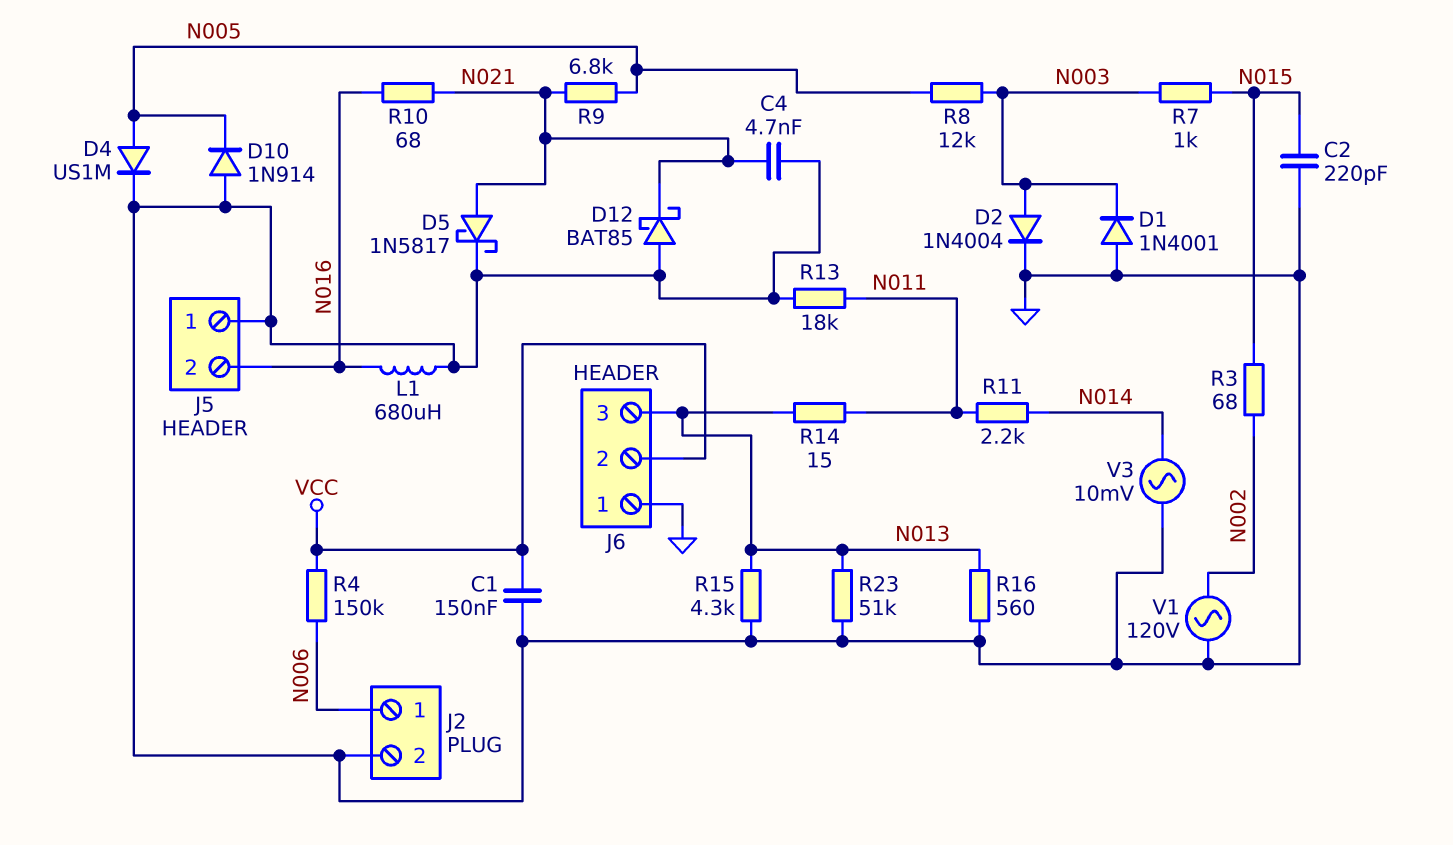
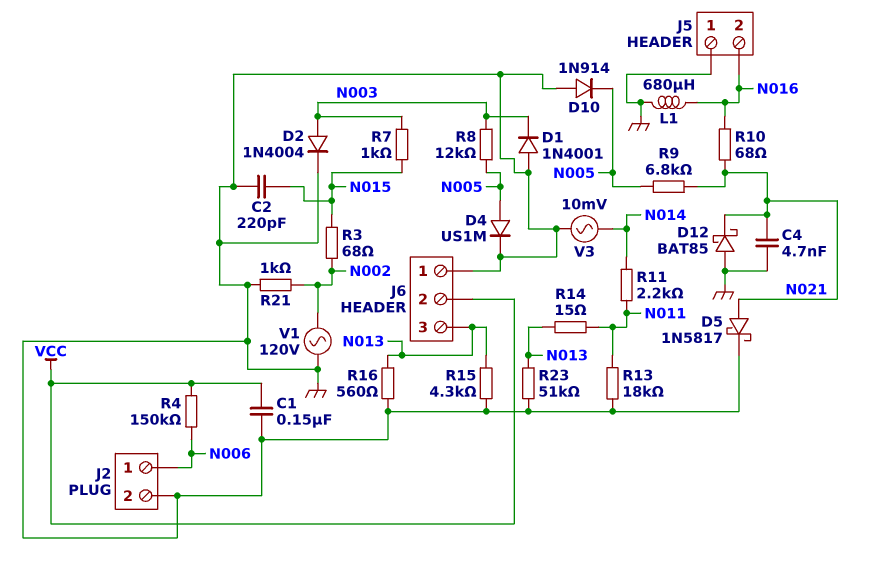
R21: none -> 1k (GND, N002)

